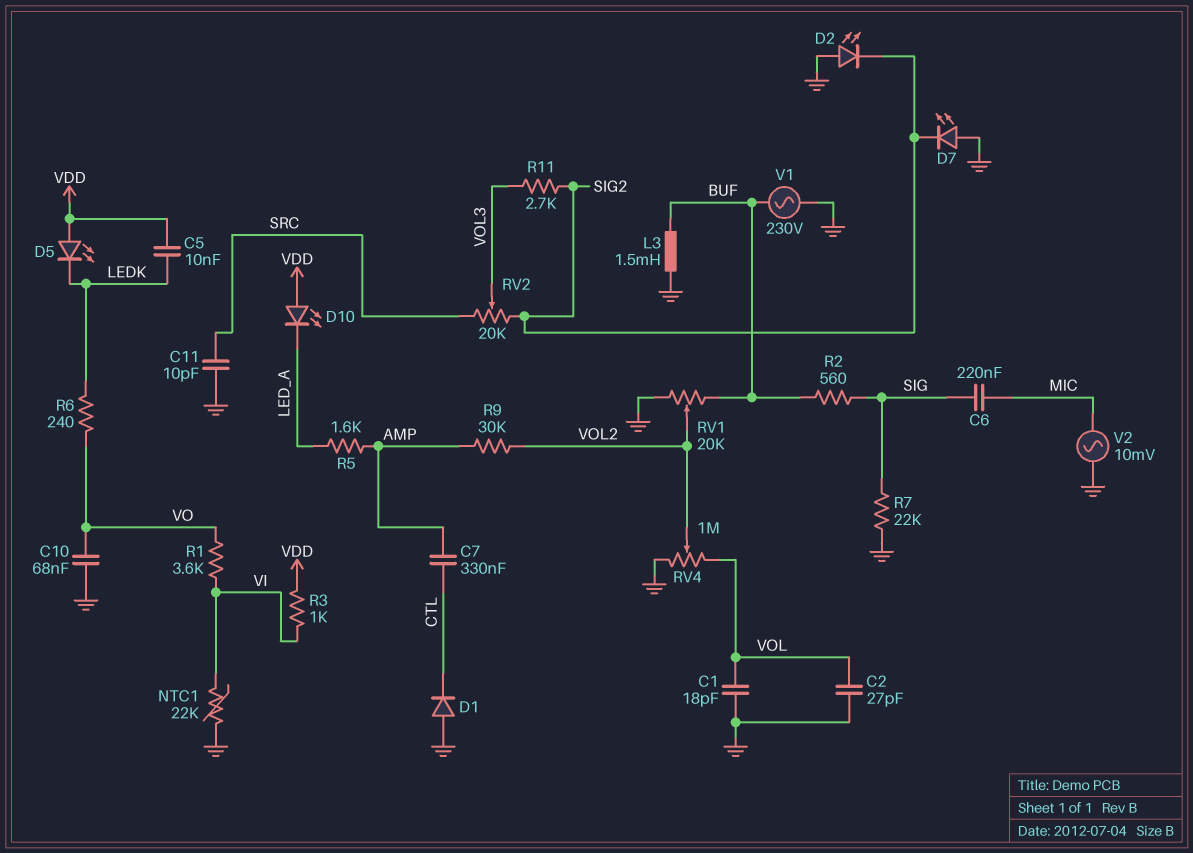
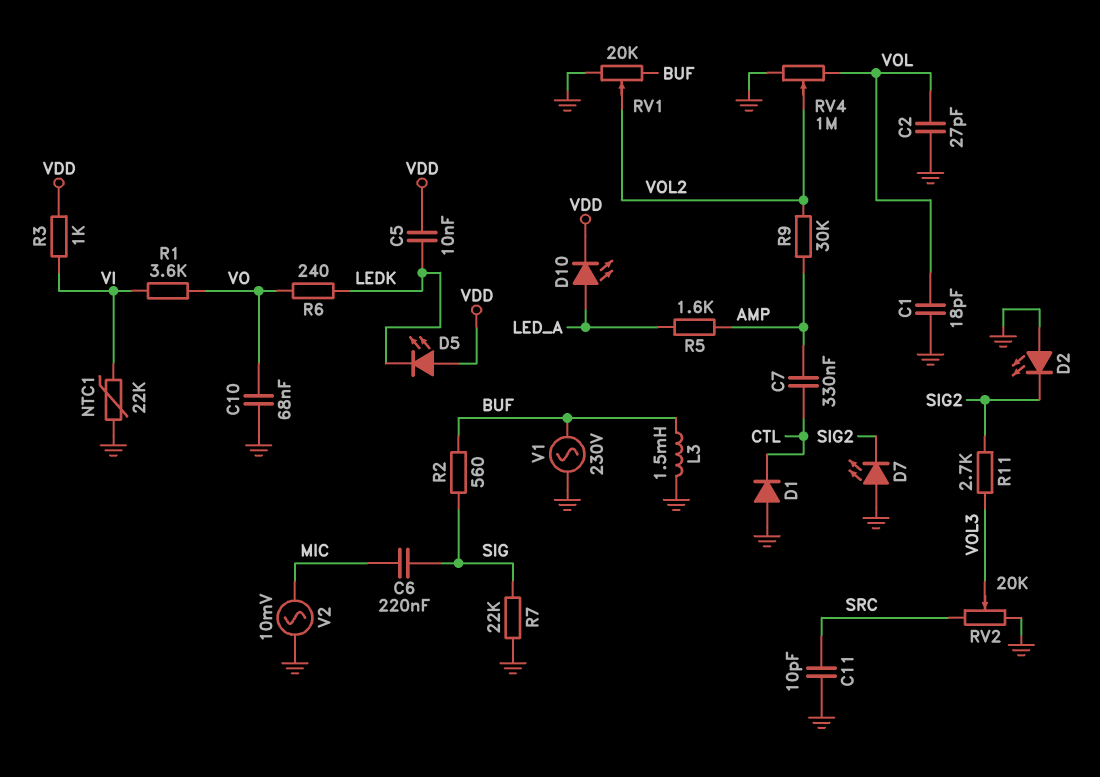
D10: LED (A VDD, K LED_A) -> LED (A LED_A, K VDD)
RV2: 20k (SIG2, SRC, wiper VOL3) -> 20k (GND, SRC, wiper VOL3)

